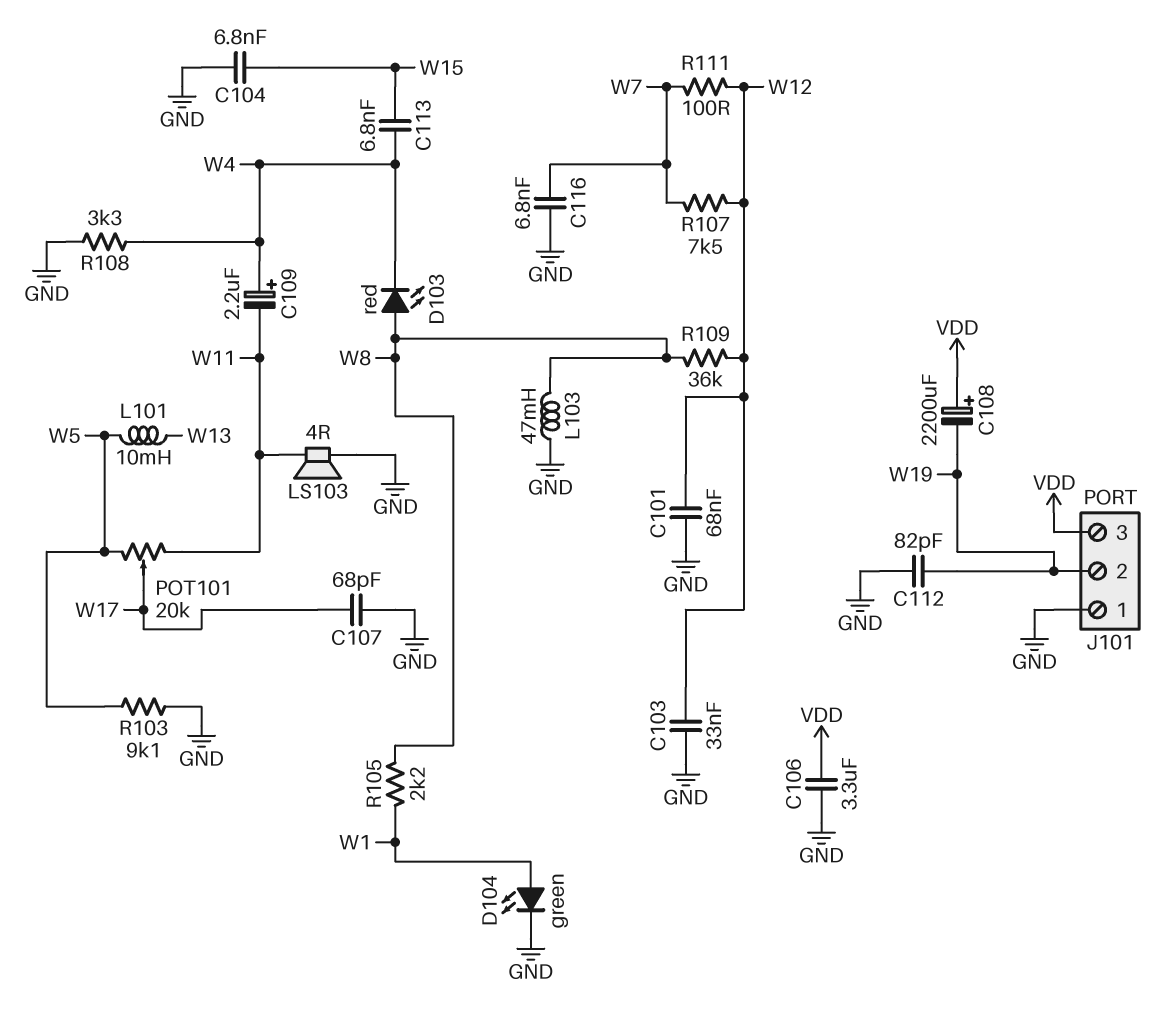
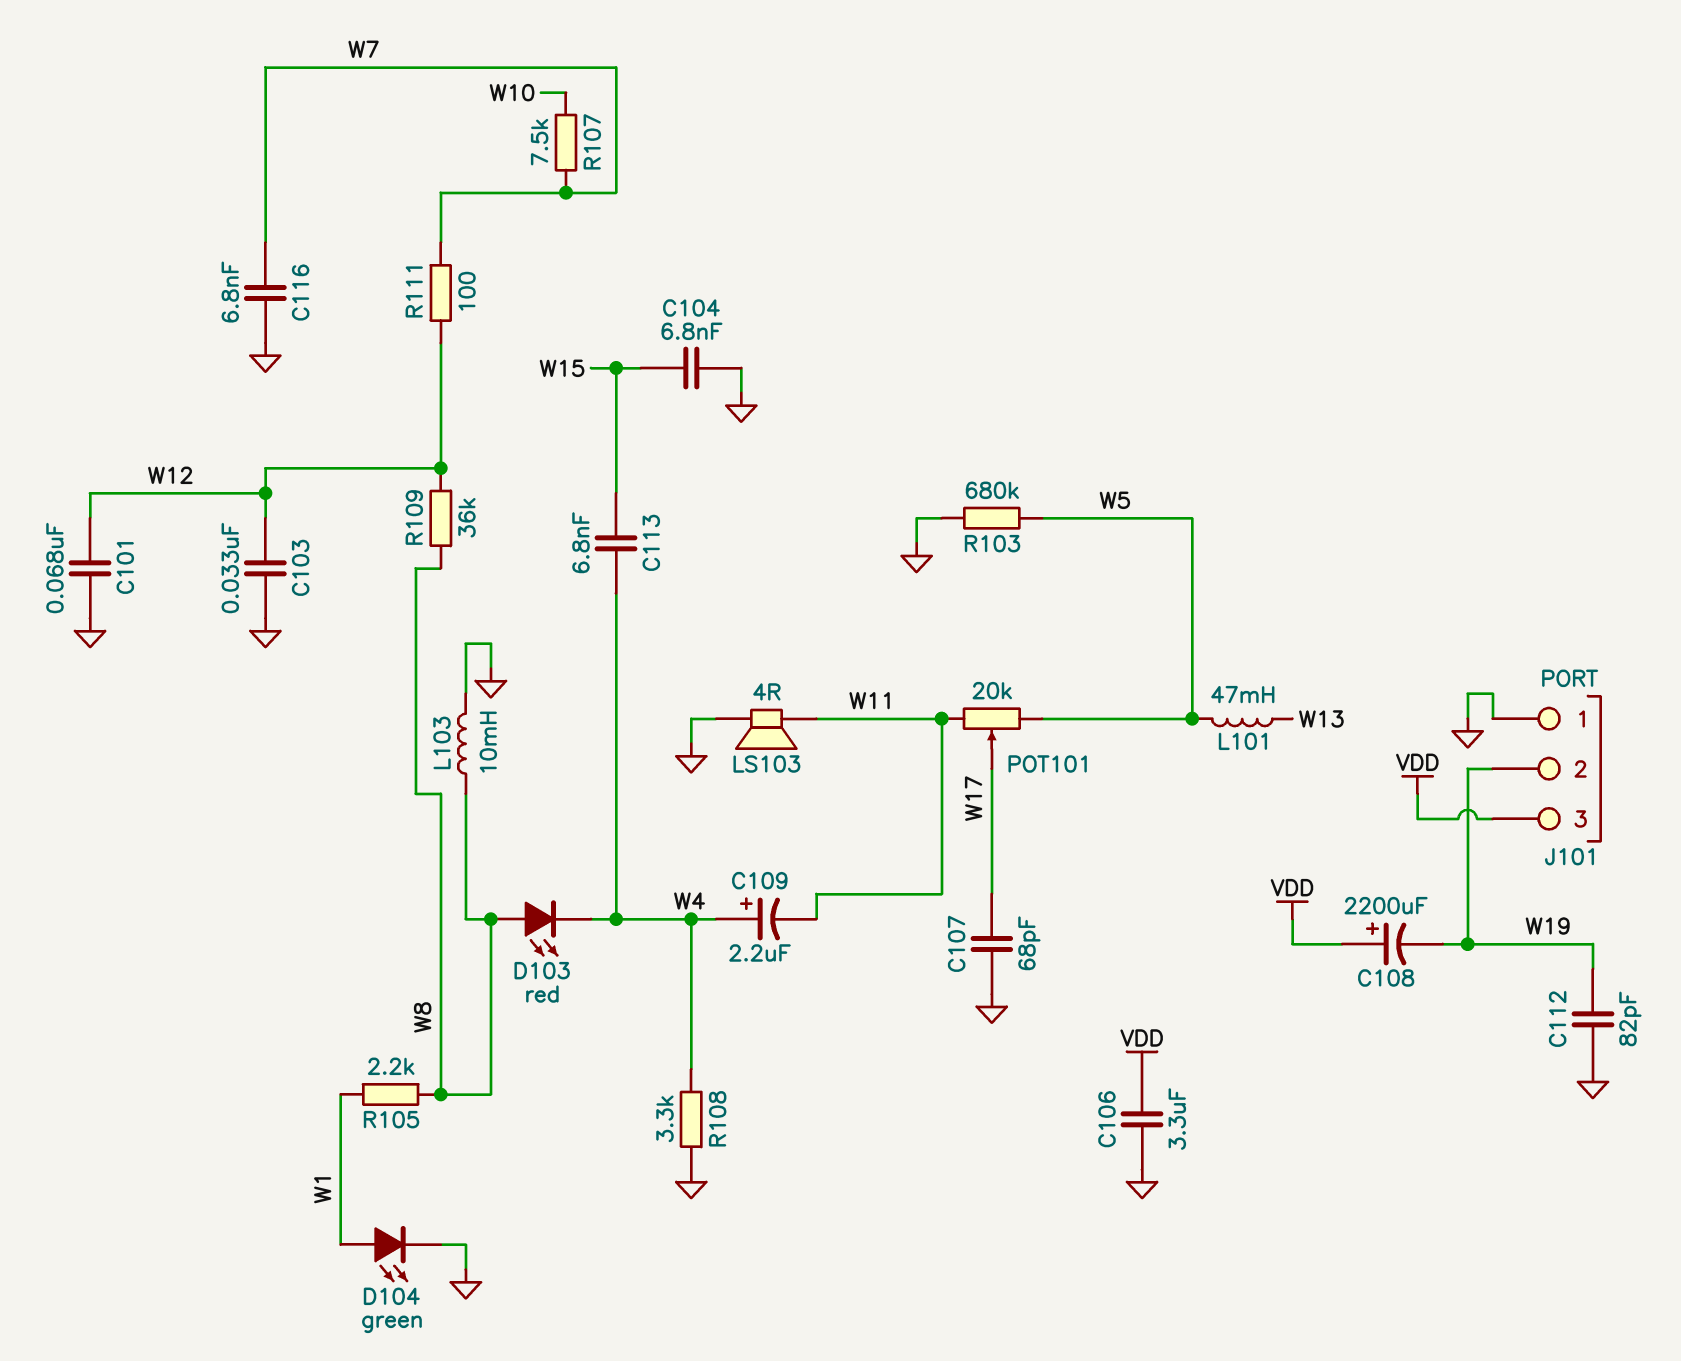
L101: 10mH (W5, W13) -> 47mH (W5, W13)
L103: 47mH (GND, W8) -> 10mH (GND, W8)
R103: 9.1k (GND, W5) -> 680k (GND, W5)
R107: 7.5k (W7, W12) -> 7.5k (W7, W10)

